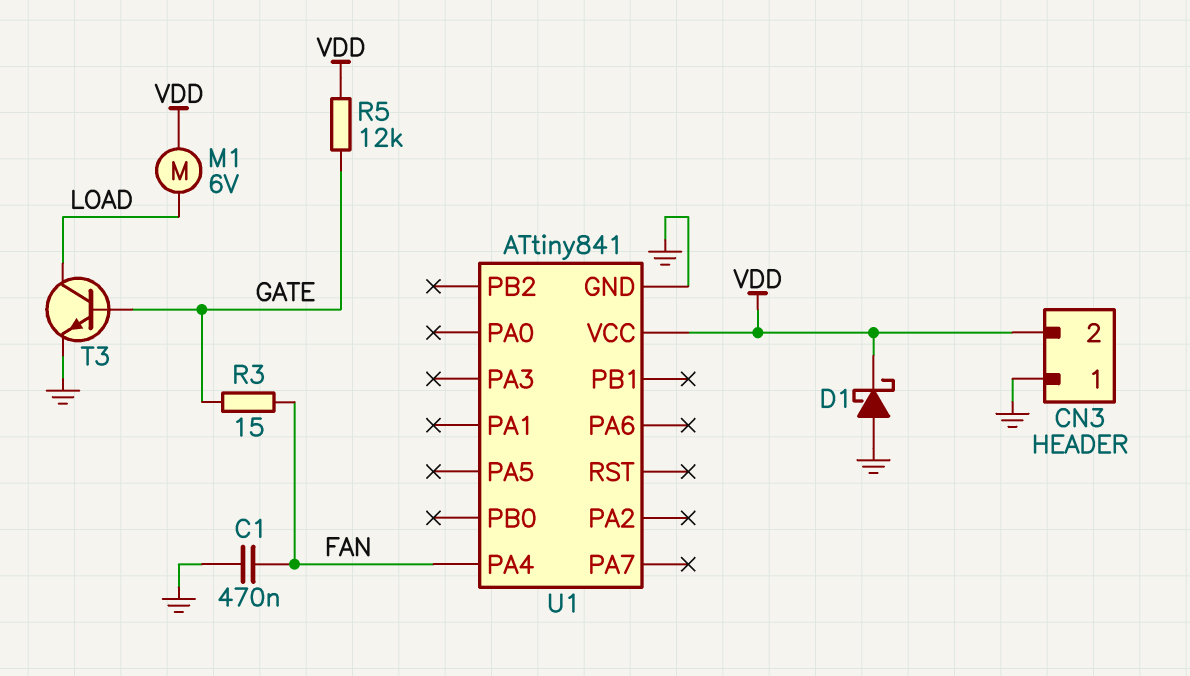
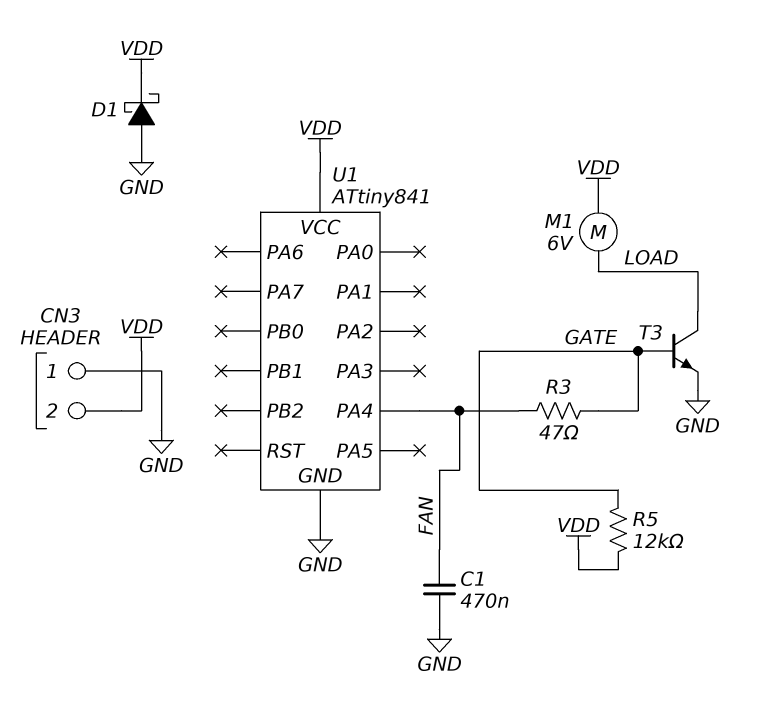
R3: 15 (FAN, GATE) -> 47 (FAN, GATE)

